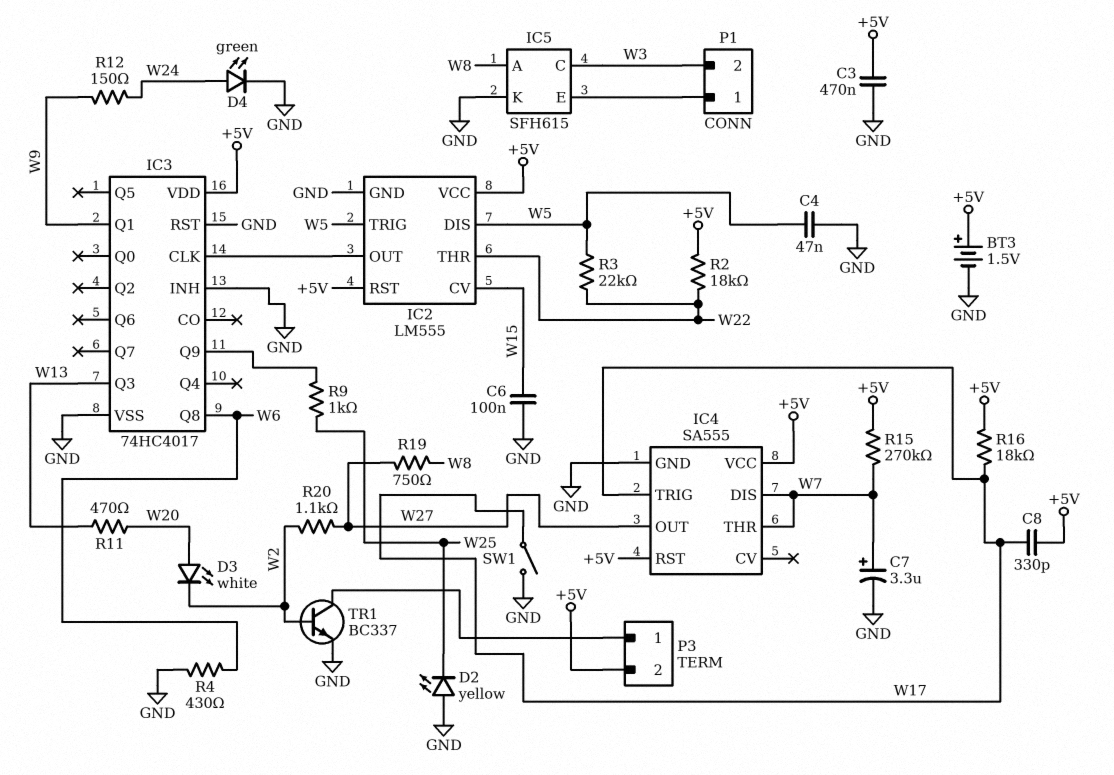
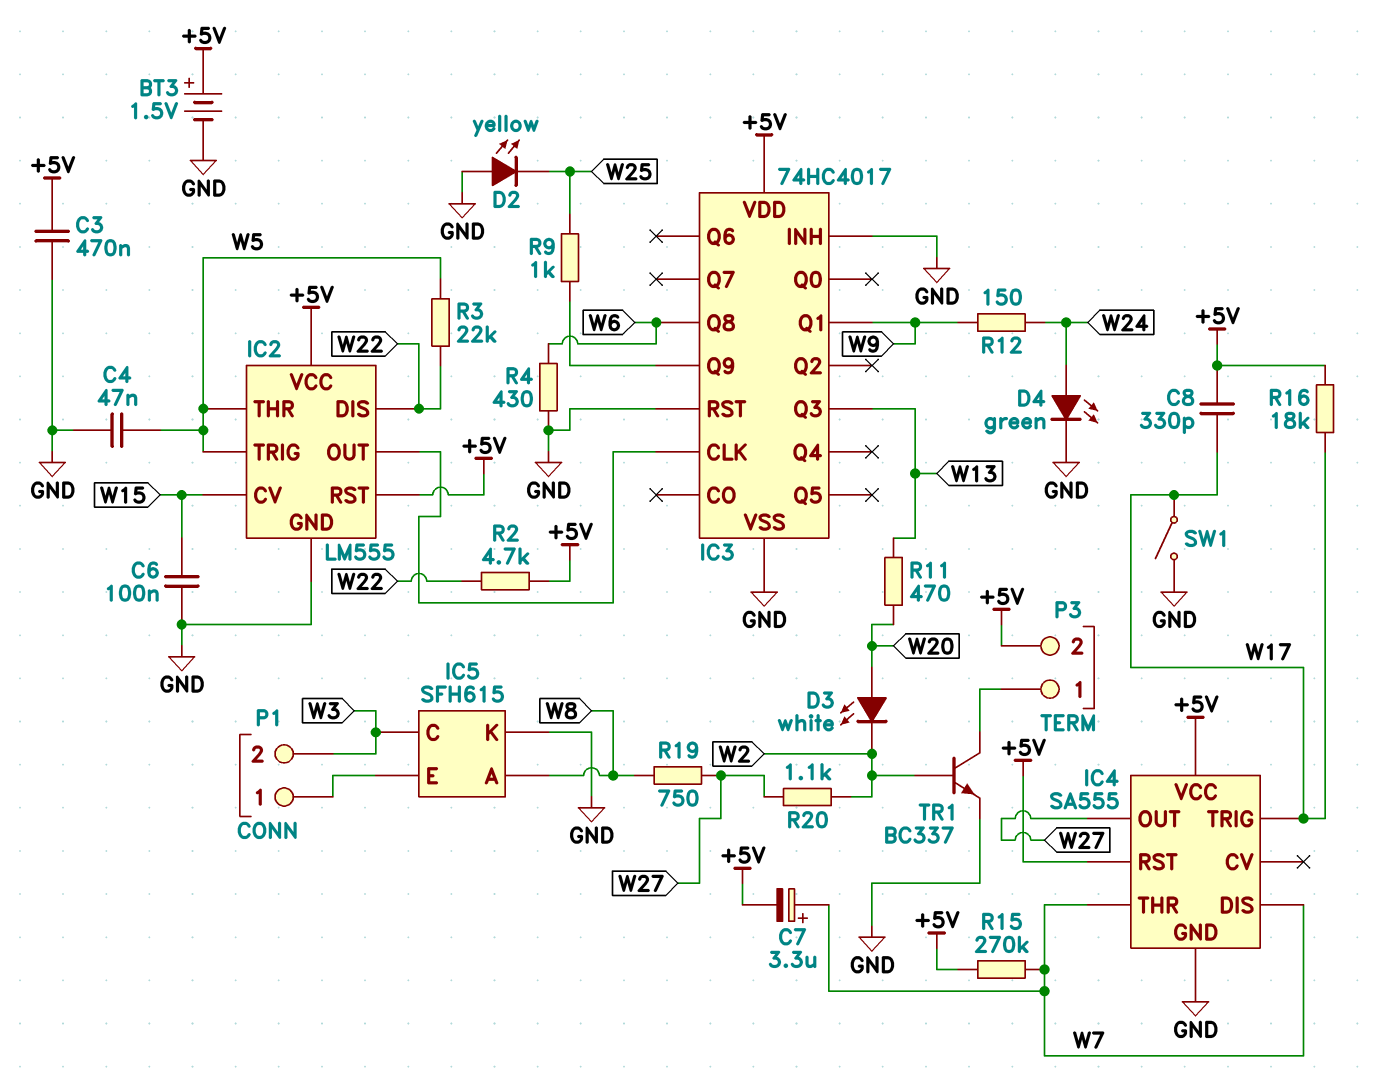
C7: 3.3uF (plus W7, minus GND) -> 3.3uF (plus W7, minus +5V)
IC2 pin DIS: W5 -> W22
IC2 pin THR: W22 -> W5
R2: 18k (+5V, W22) -> 4.7k (+5V, W22)

